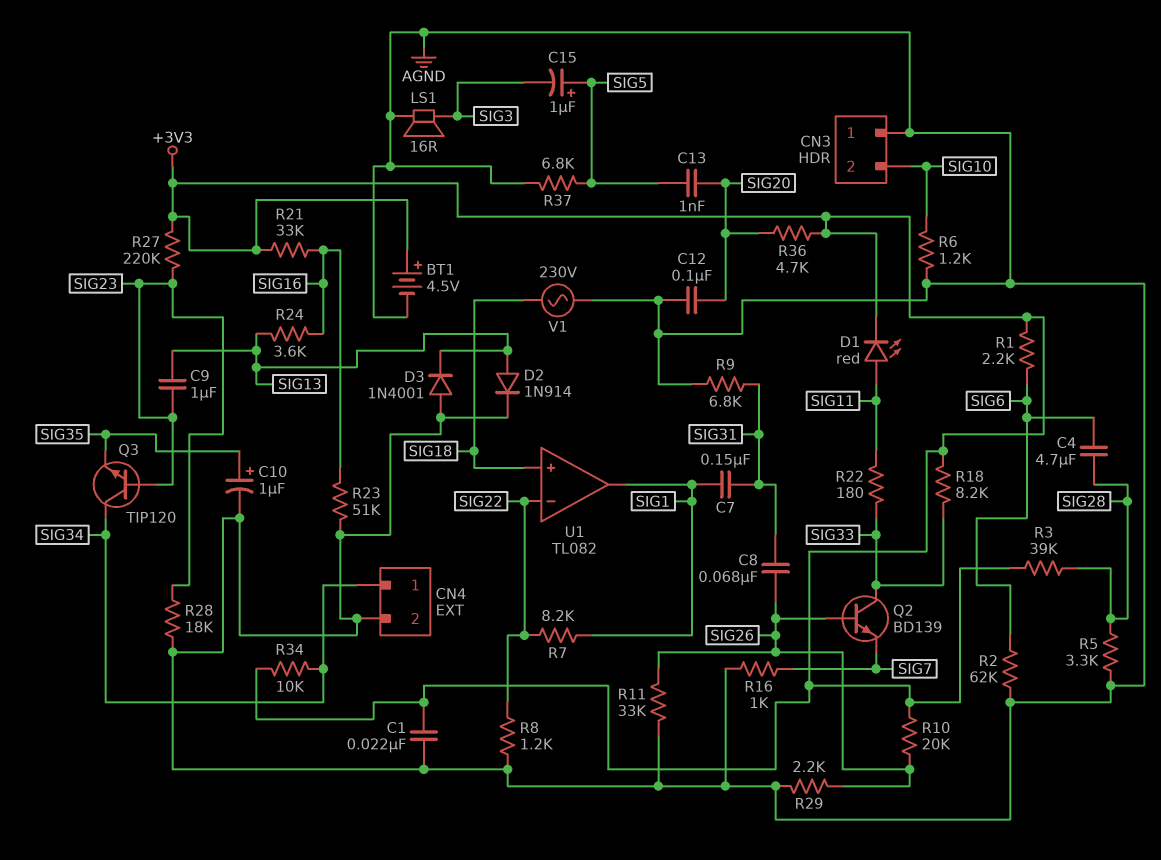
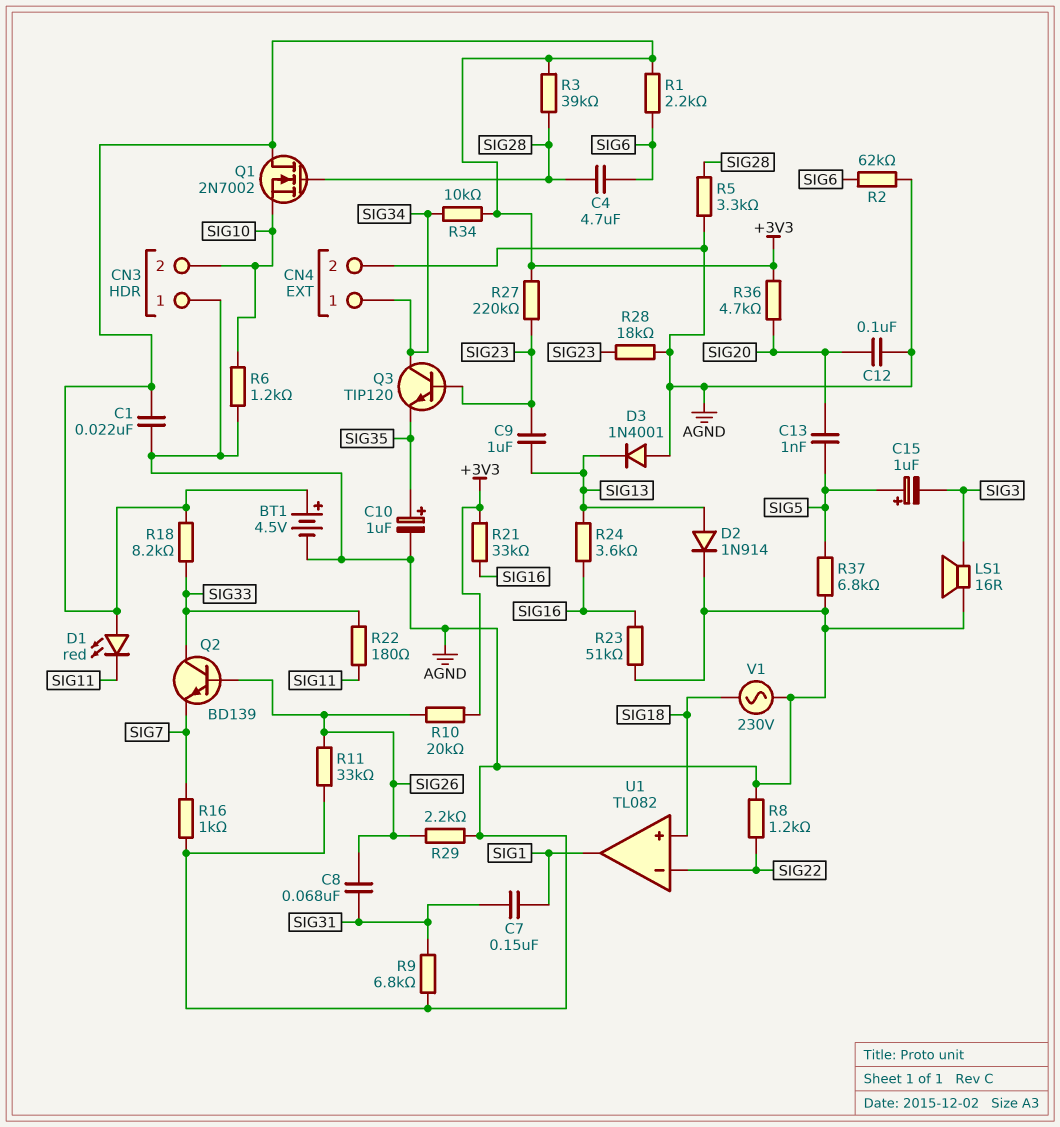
D1: LED red (A SIG11, K +3V3) -> LED red (A +3V3, K SIG11)
Q1: none -> NMOS 2N7002 (G SIG28, D +3V3, S SIG10)
R7: 8.2k (SIG1, SIG22) -> none

